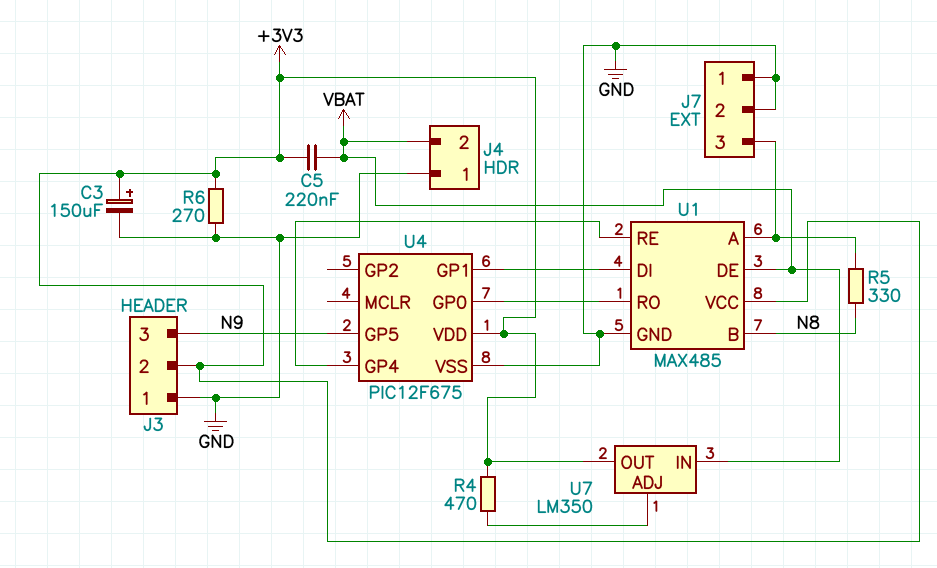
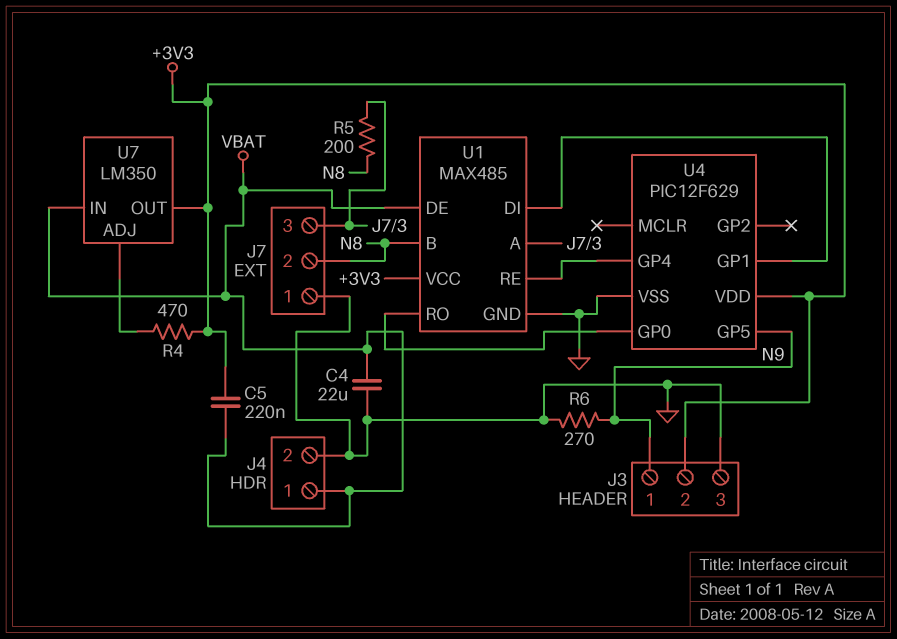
C3: 150uF (plus +3V3, minus GND) -> none
C4: none -> 22uF (GND, VBAT)
J3 pin 1: GND -> N9
J3 pin 3: N9 -> GND
J4 pin 1: GND -> VBAT
J4 pin 2: VBAT -> GND
J7 pin 2: GND -> N8
R5: 330 (J7/3, N8) -> 200 (J7/3, N8)
R6: 270 (+3V3, GND) -> 270 (GND, N9)
U4: PIC12F675 -> PIC12F629

